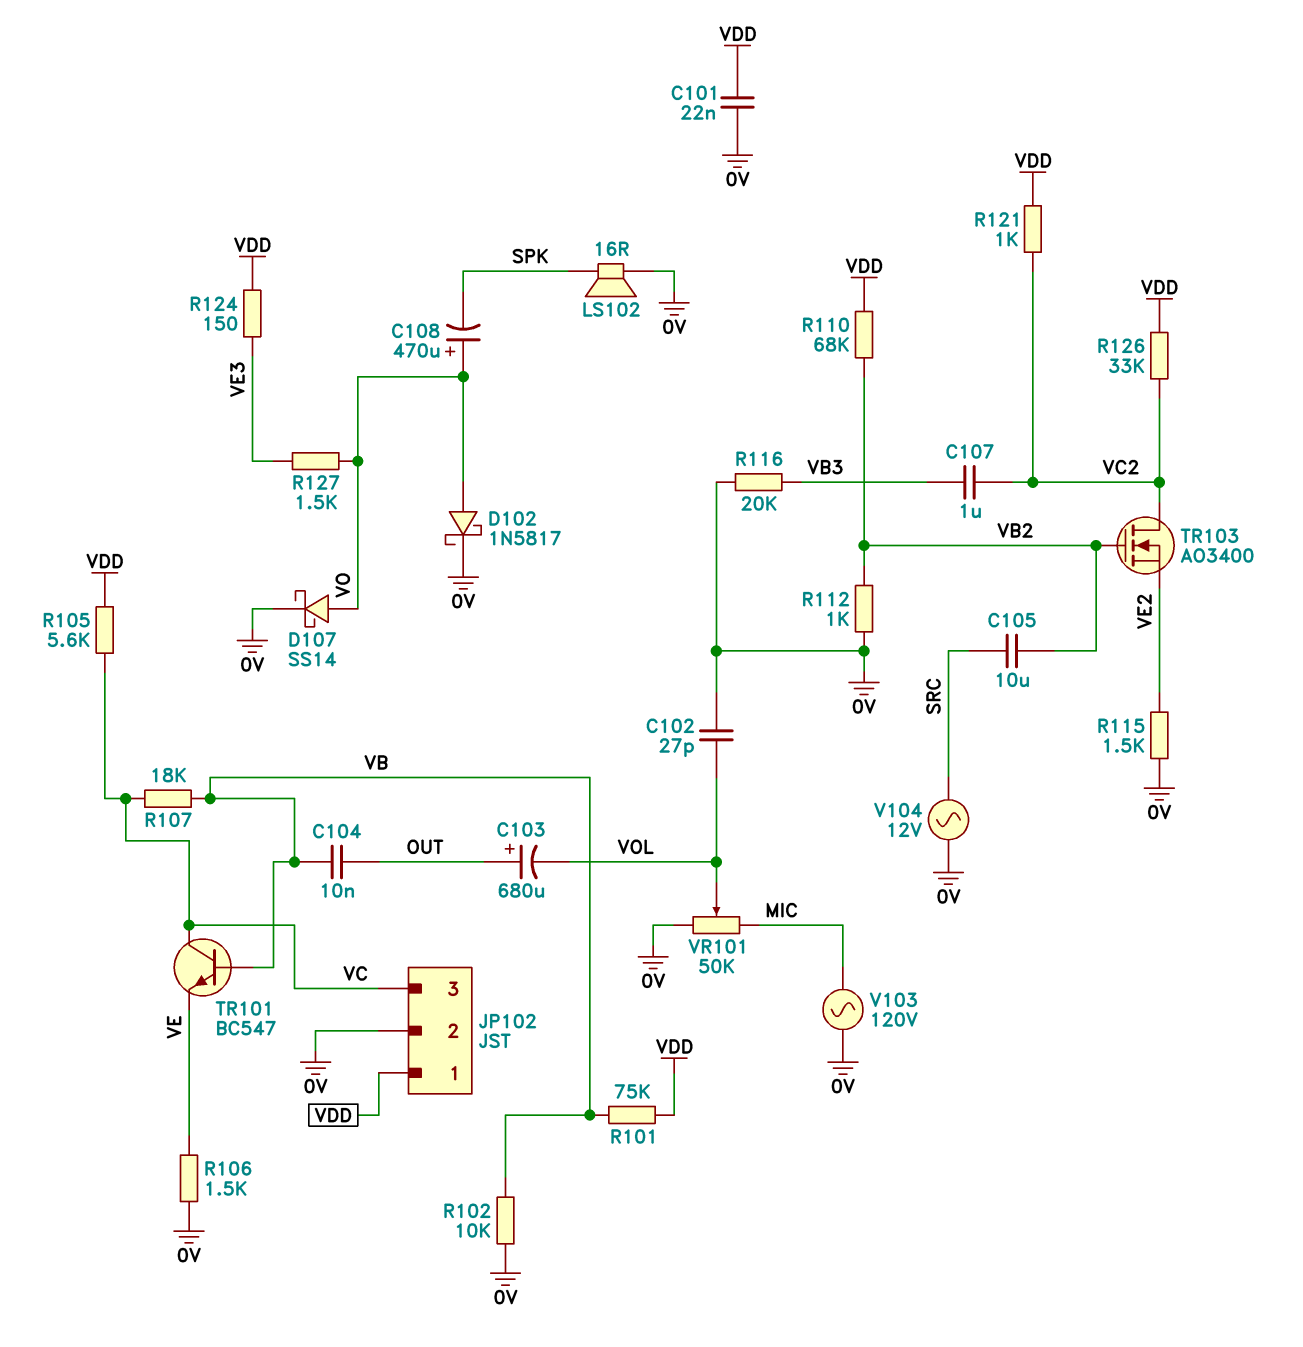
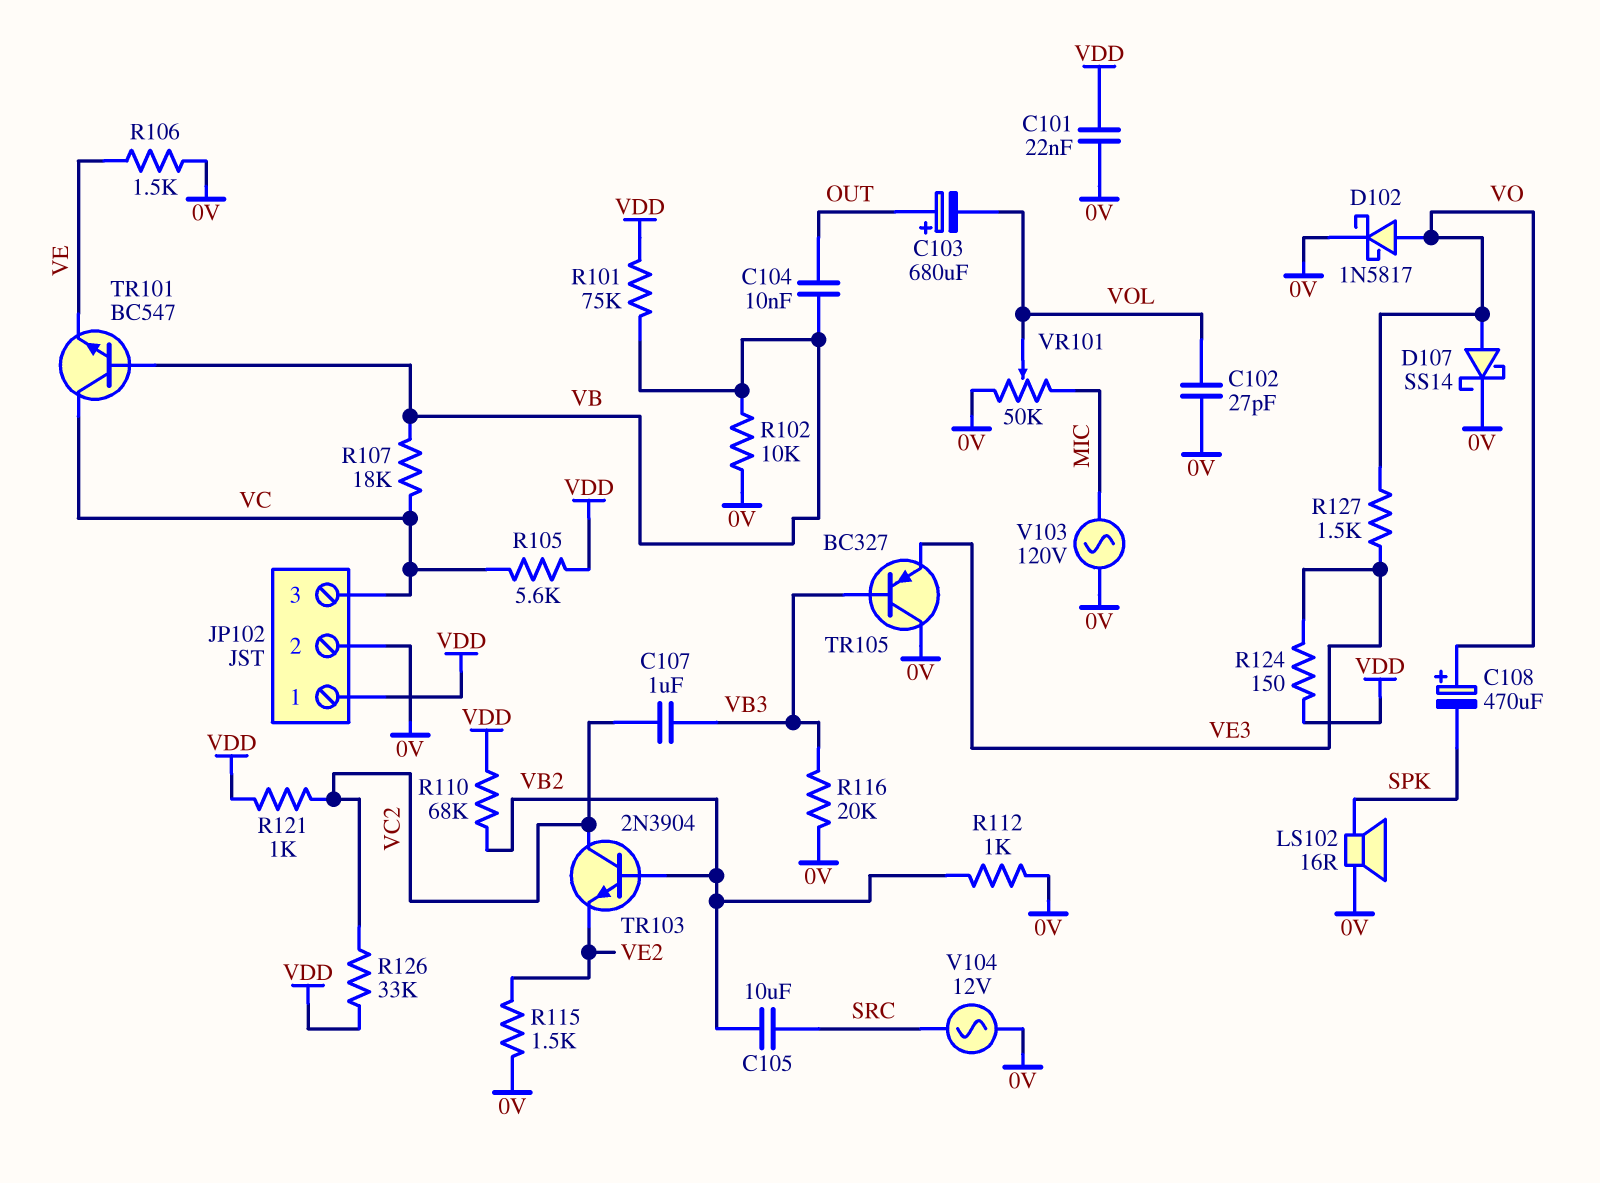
TR103: NMOS AO3400 (G VB2, D VC2, S VE2) -> NPN 2N3904 (B VB2, C VC2, E VE2)
TR105: none -> PNP BC327 (B VB3, C 0V, E VE3)

